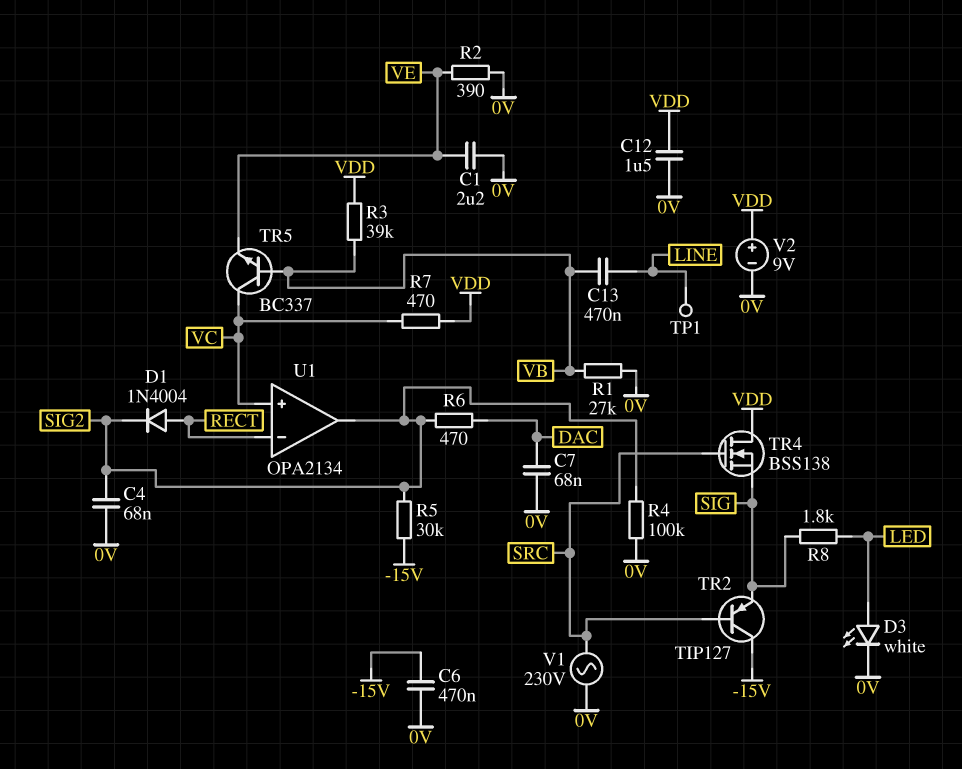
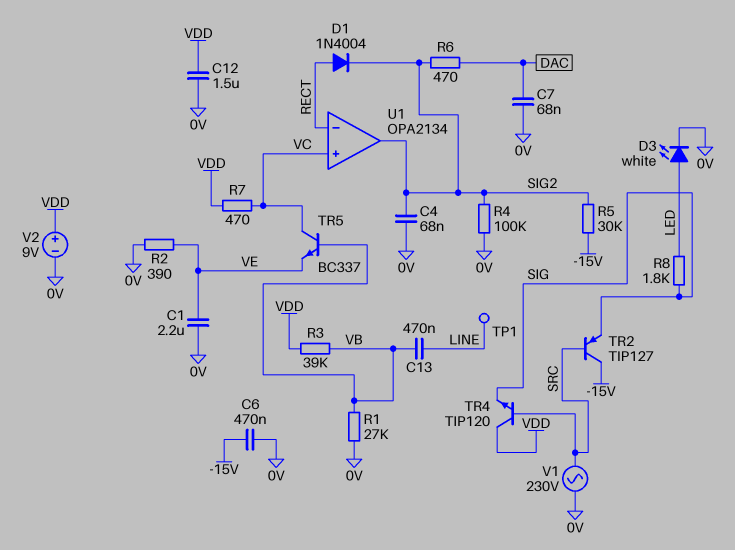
TR4: NMOS BSS138 (G SRC, D VDD, S SIG) -> NPN TIP120 (B SRC, C VDD, E SIG)

